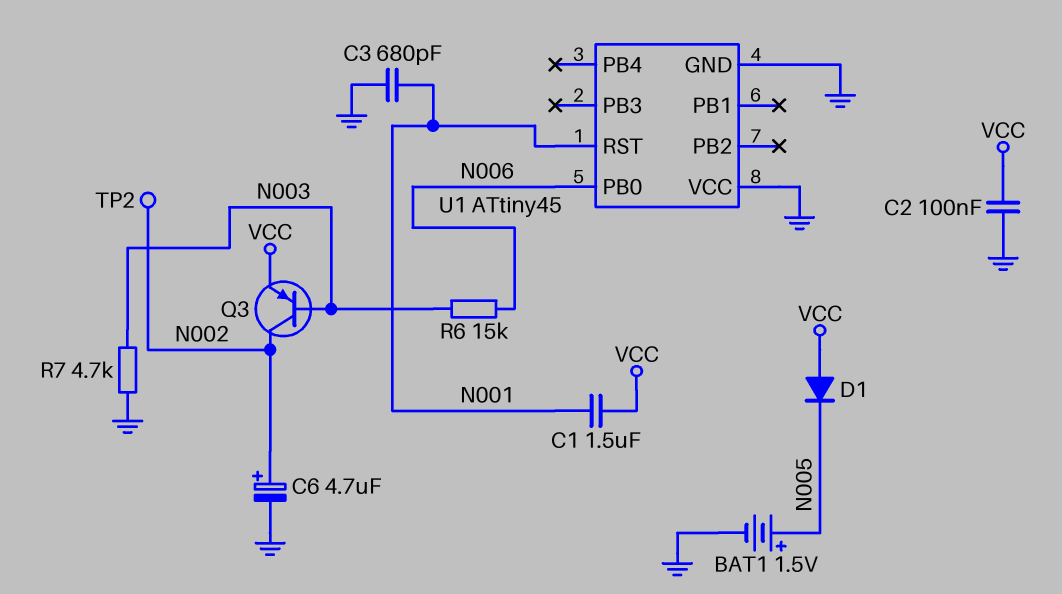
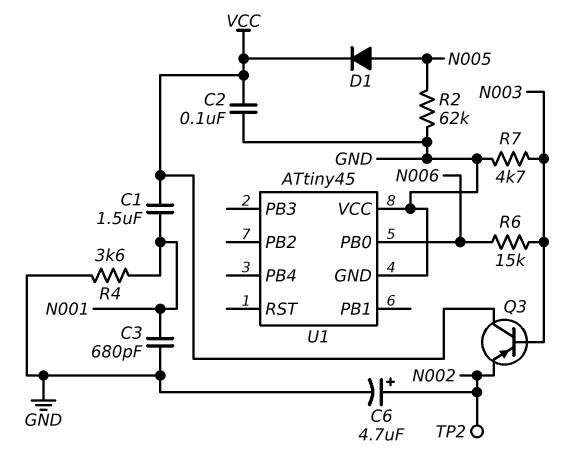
BAT1: 1.5V (plus N005, minus GND) -> none
D1: diode (A VCC, K N005) -> diode (A N005, K VCC)
Q3: PNP (B N003, C N002, E VCC) -> PNP (B N003, C VCC, E N002)
R2: none -> 62k (GND, N005)
R4: none -> 3.6k (GND, N001)
U1 pin RST: N001 -> none

